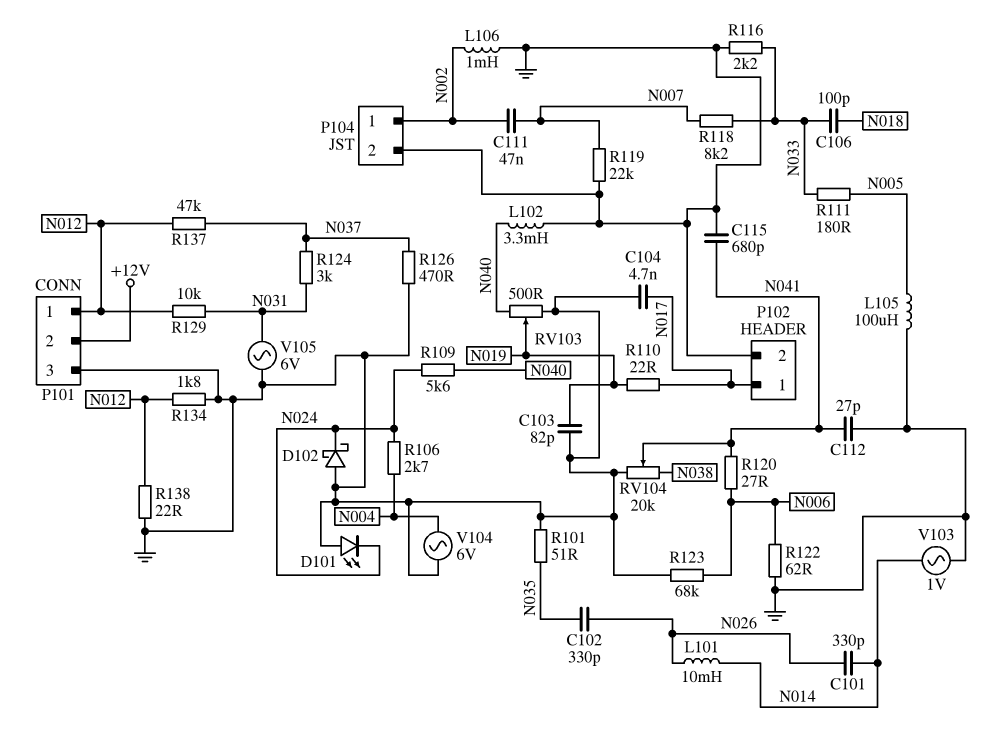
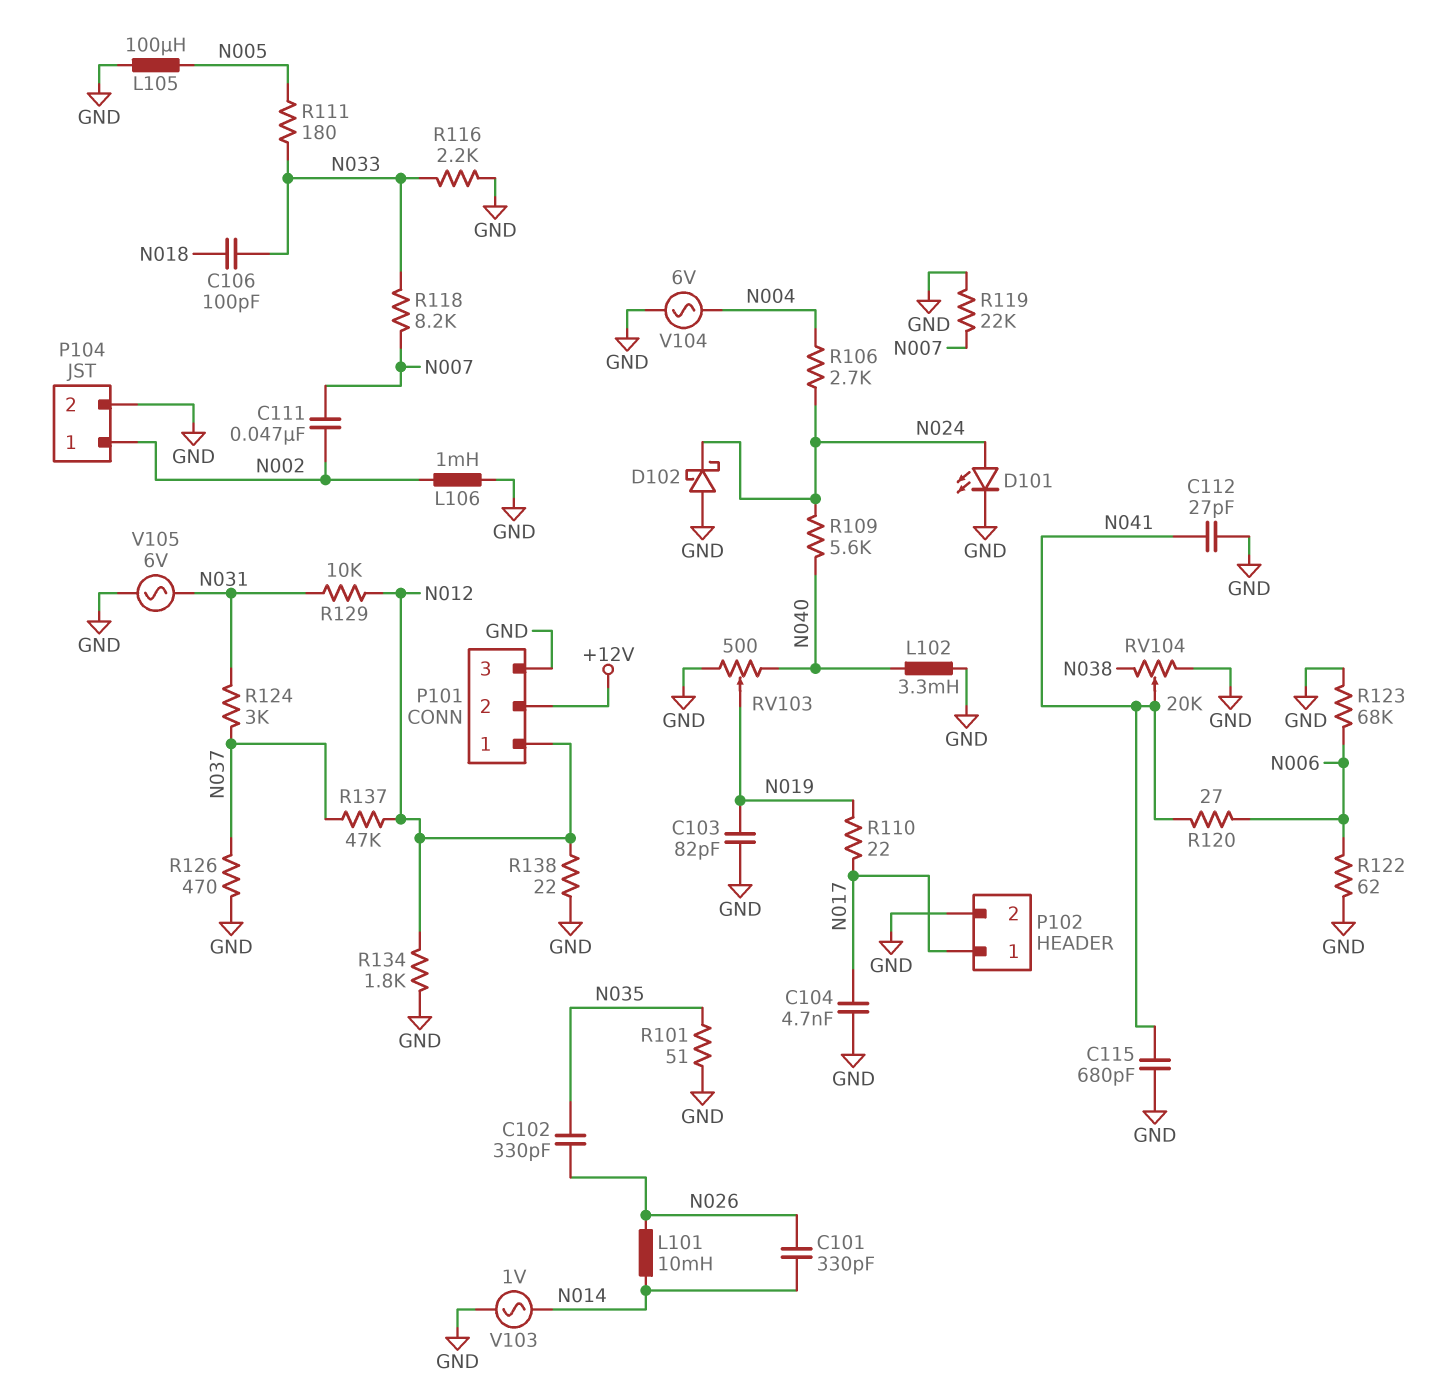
D101: LED (A GND, K N024) -> LED (A N024, K GND)

